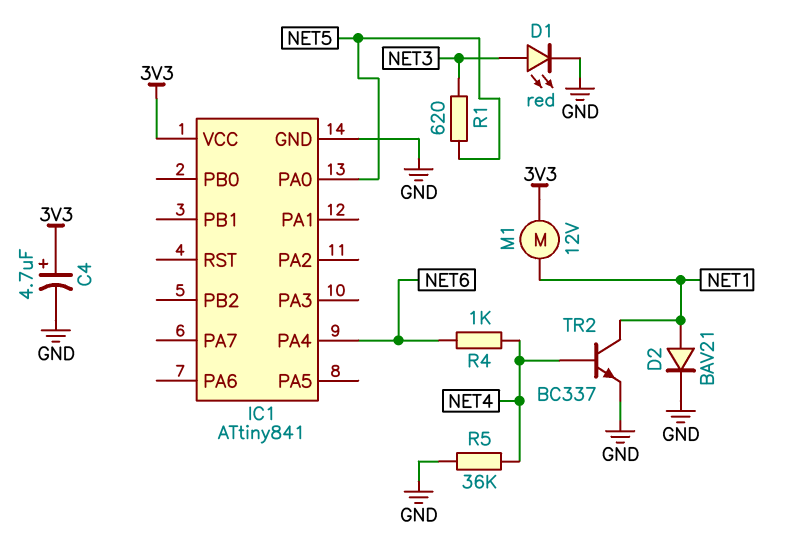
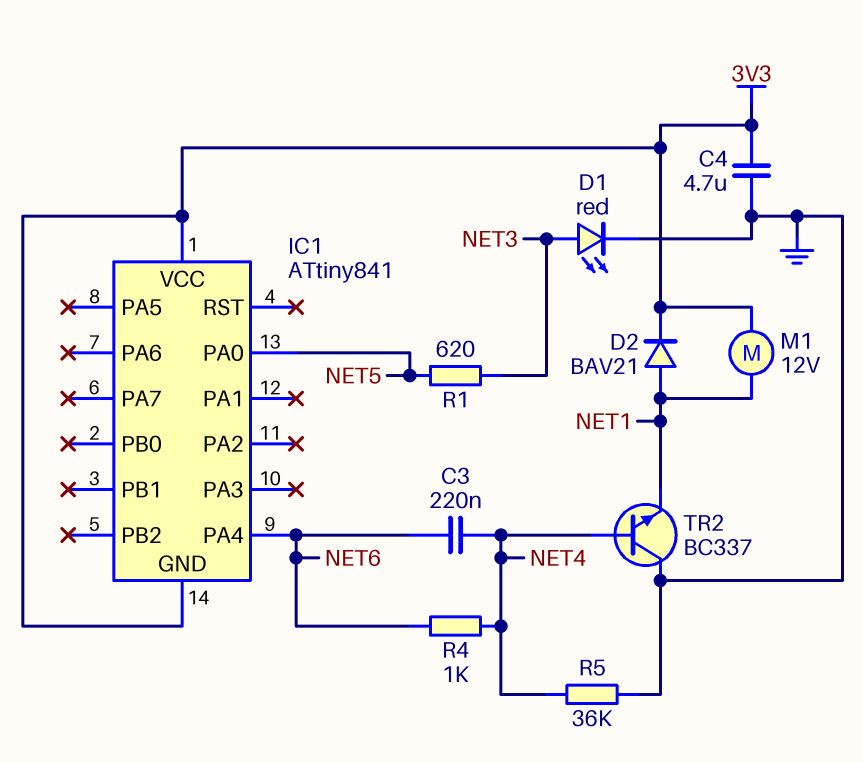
C3: none -> 220nF (NET4, NET6)
C4: 4.7uF (plus 3V3, minus GND) -> 4.7uF (3V3, GND)
D2: diode BAV21 (A NET1, K GND) -> diode BAV21 (A NET1, K 3V3)
IC1 pin GND: GND -> 3V3
TR2: NPN BC337 (B NET4, C NET1, E GND) -> NPN BC337 (B NET4, C GND, E NET1)

